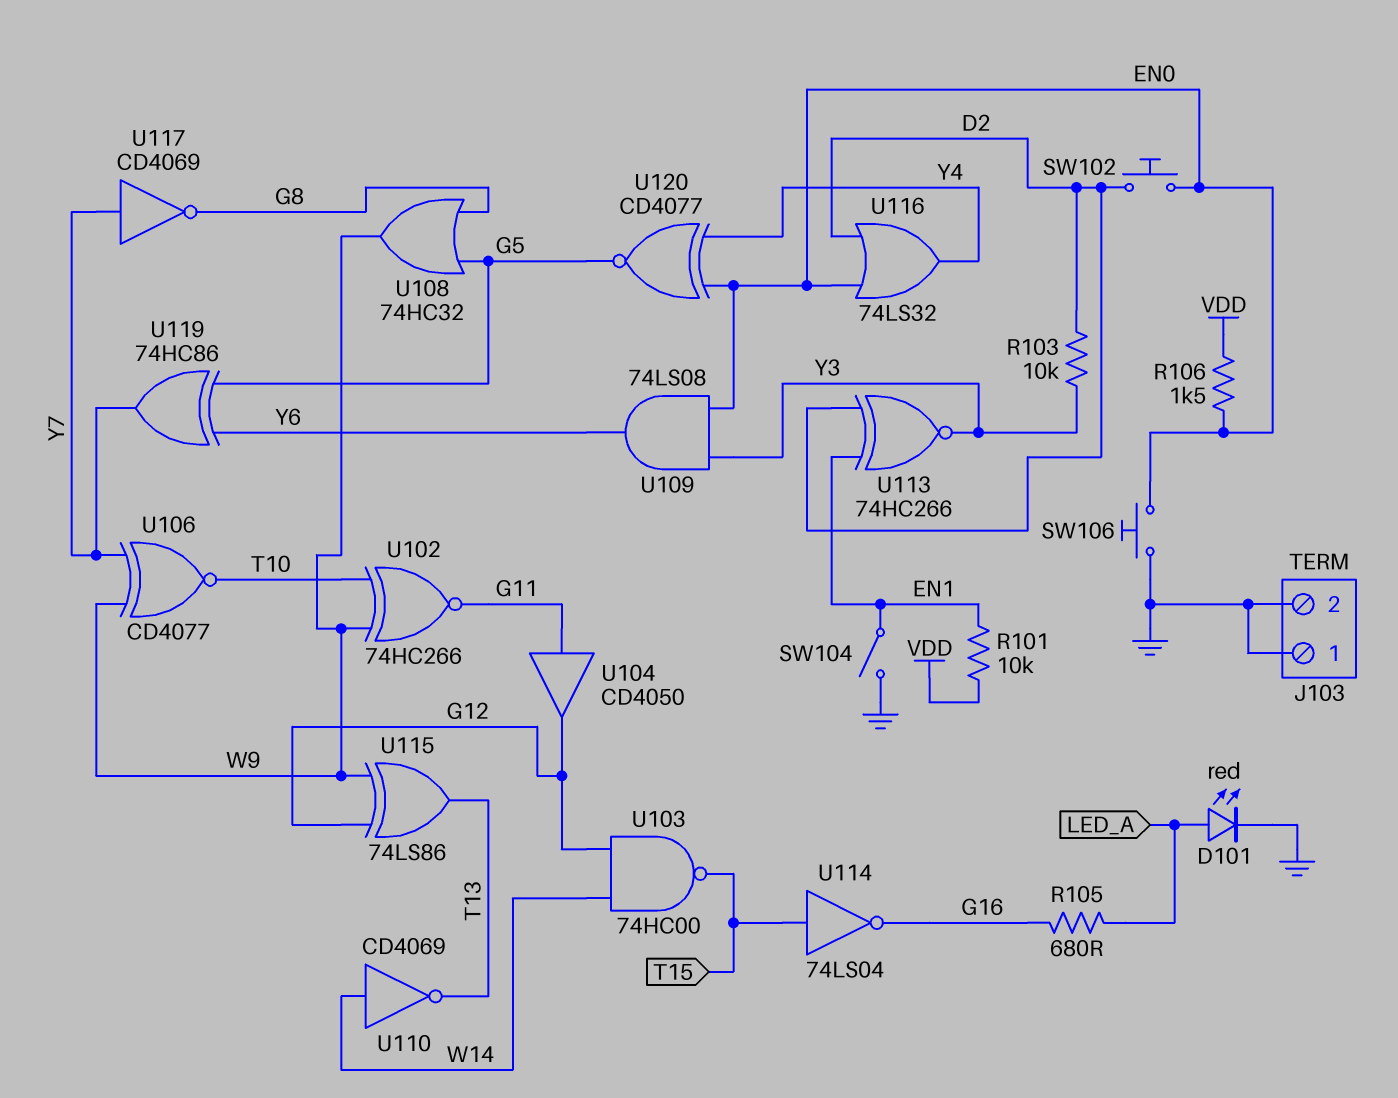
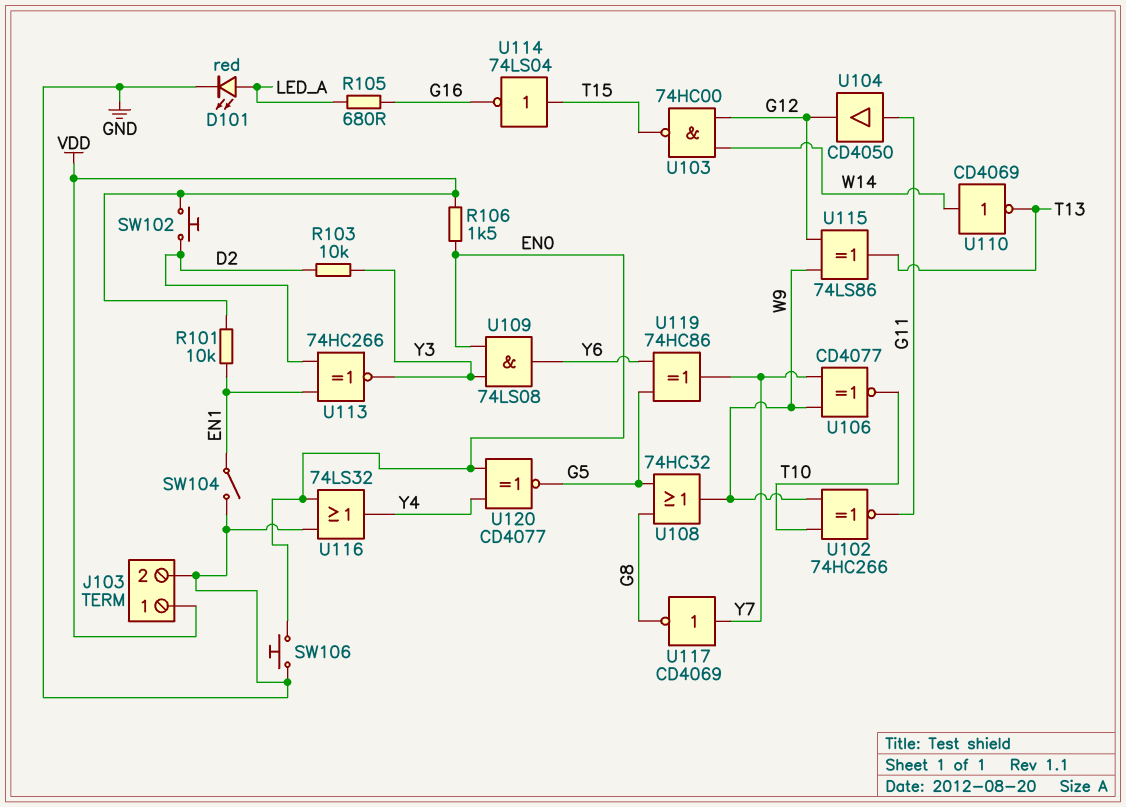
J103 pin 1: GND -> VDD
SW102: button (D2, EN0) -> button (D2, VDD)
U116: OR 74LS32 (in D2, in EN0, out Y4) -> OR 74LS32 (in EN0, in GND, out Y4)

